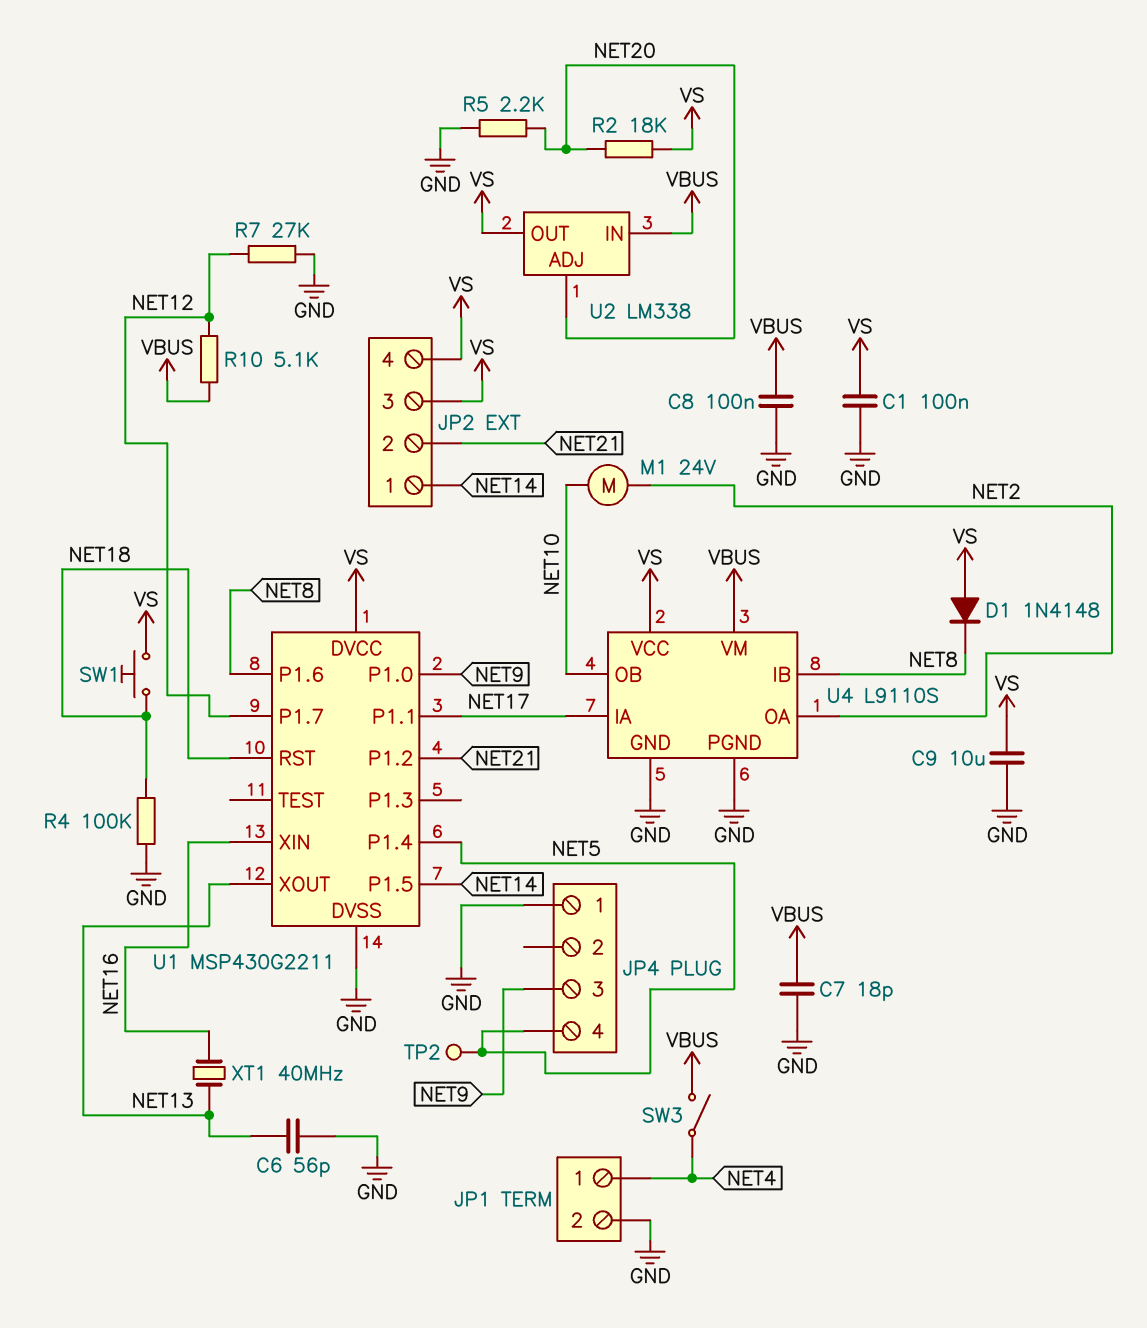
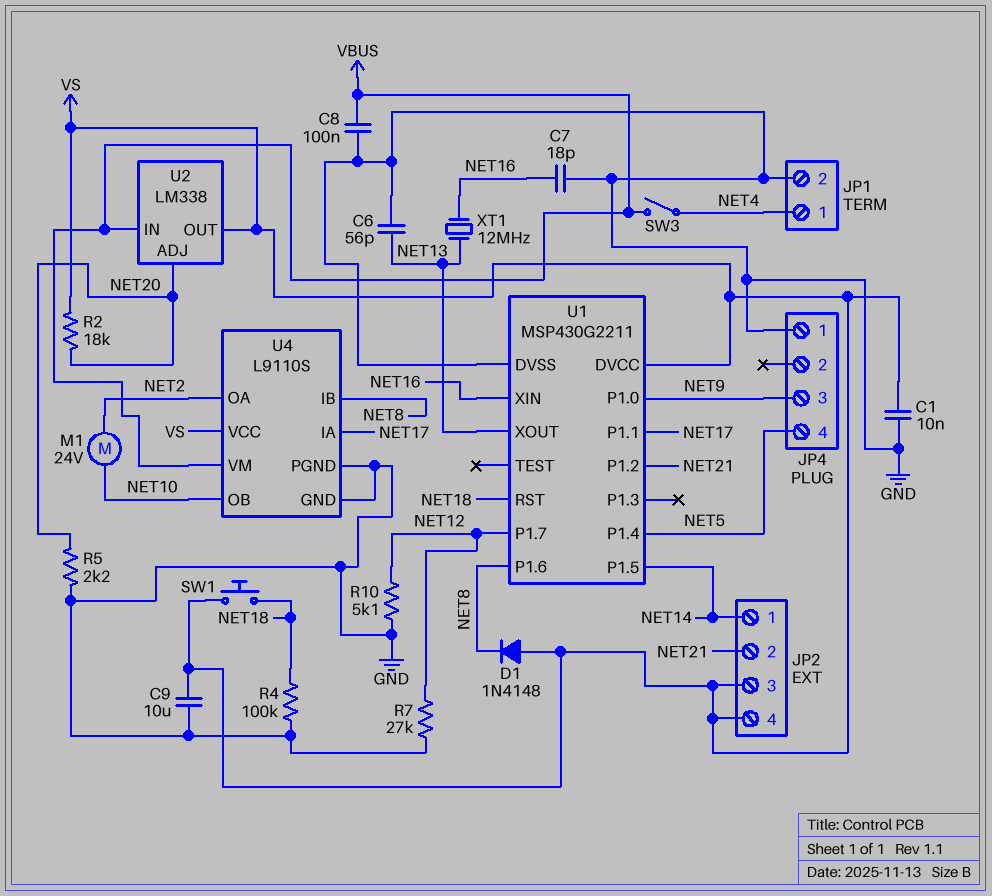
C1: 100nF (GND, VS) -> 10nF (GND, VS)
C7: 18pF (GND, VBUS) -> 18pF (GND, NET16)
R10: 5.1k (NET12, VBUS) -> 5.1k (GND, NET12)
TP2: test point (NET5) -> none
XT1: 40MHz (NET13, NET16) -> 12MHz (NET13, NET16)

